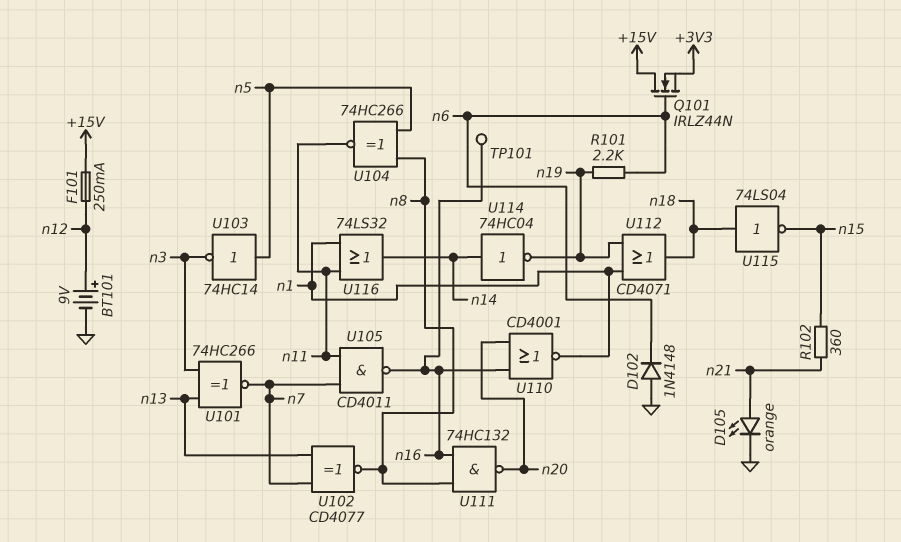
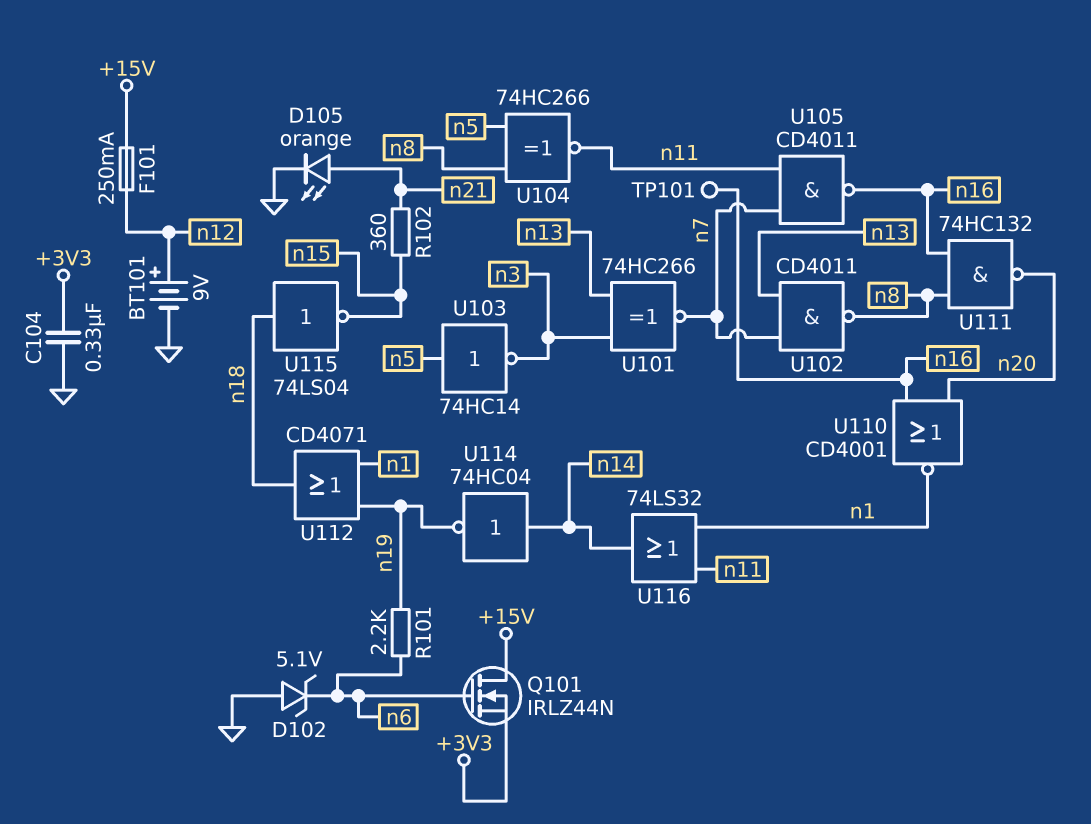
C104: none -> 330nF (+3V3, GND)
D102: diode 1N4148 (A GND, K n6) -> zener 5.1V (A GND, K n6)
U102: XNOR CD4077 (in n7, in n13, out n8) -> NAND CD4011 (in n7, in n13, out n8)

